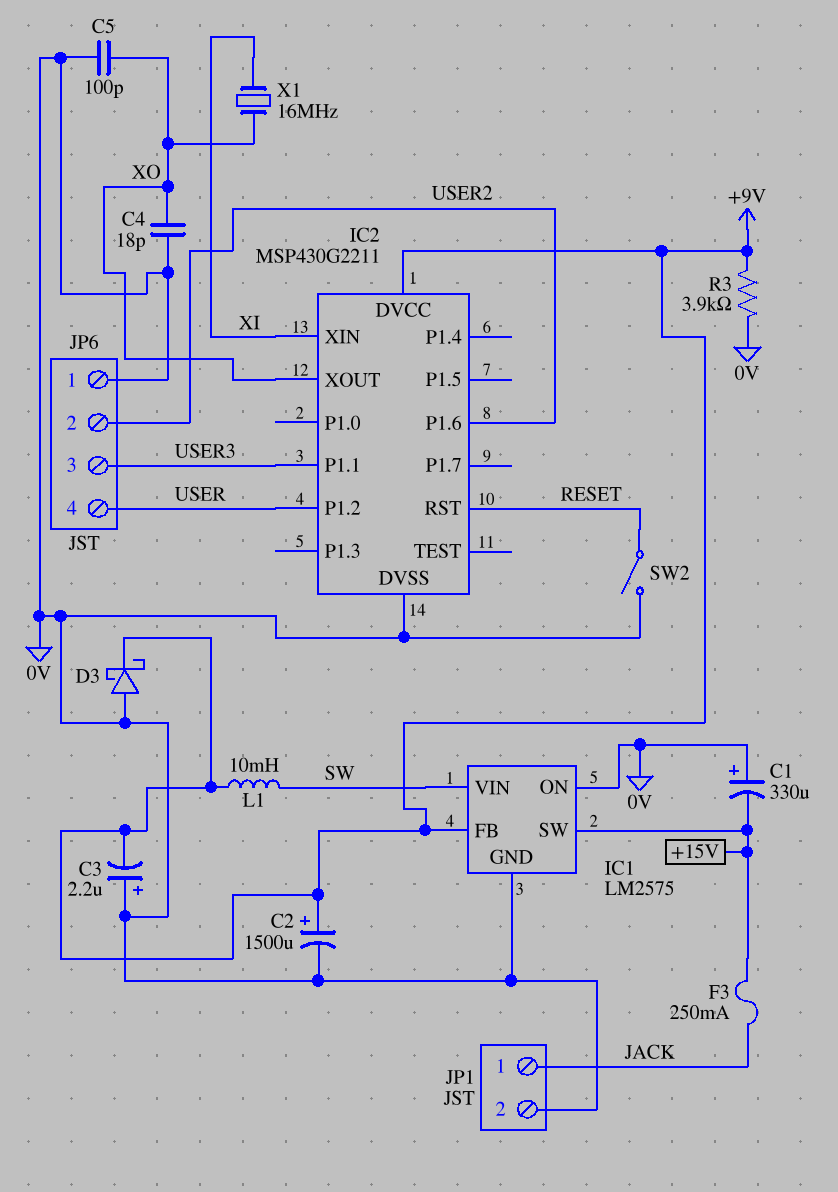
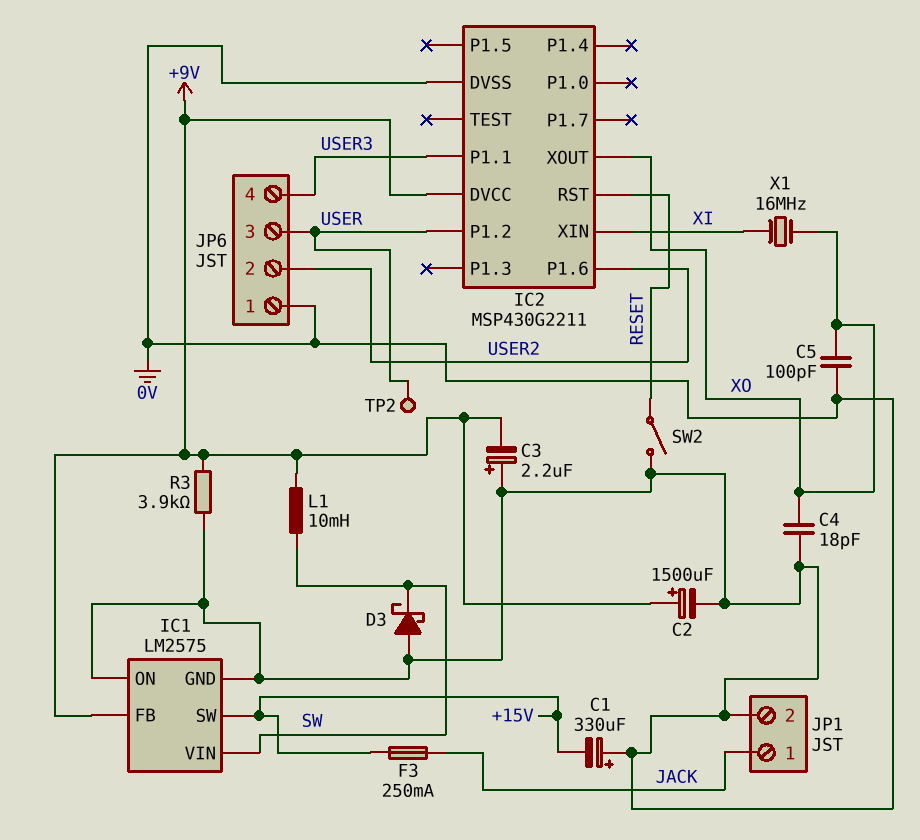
D3: schottky (A 0V, K +9V) -> schottky (A 0V, K SW)
JP6 pin 3: USER3 -> USER
JP6 pin 4: USER -> USER3
TP2: none -> test point (USER)

